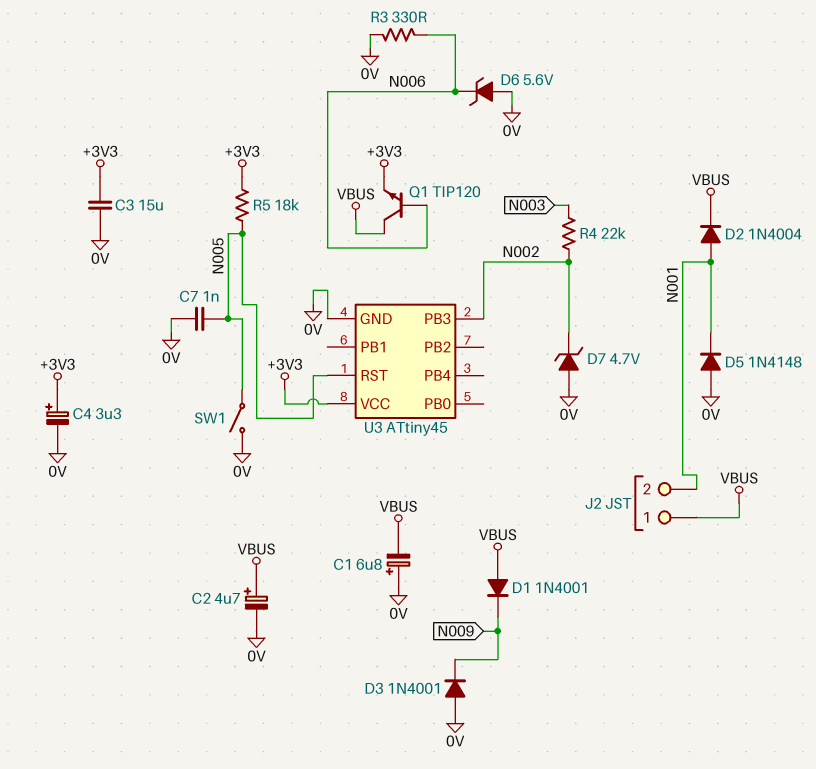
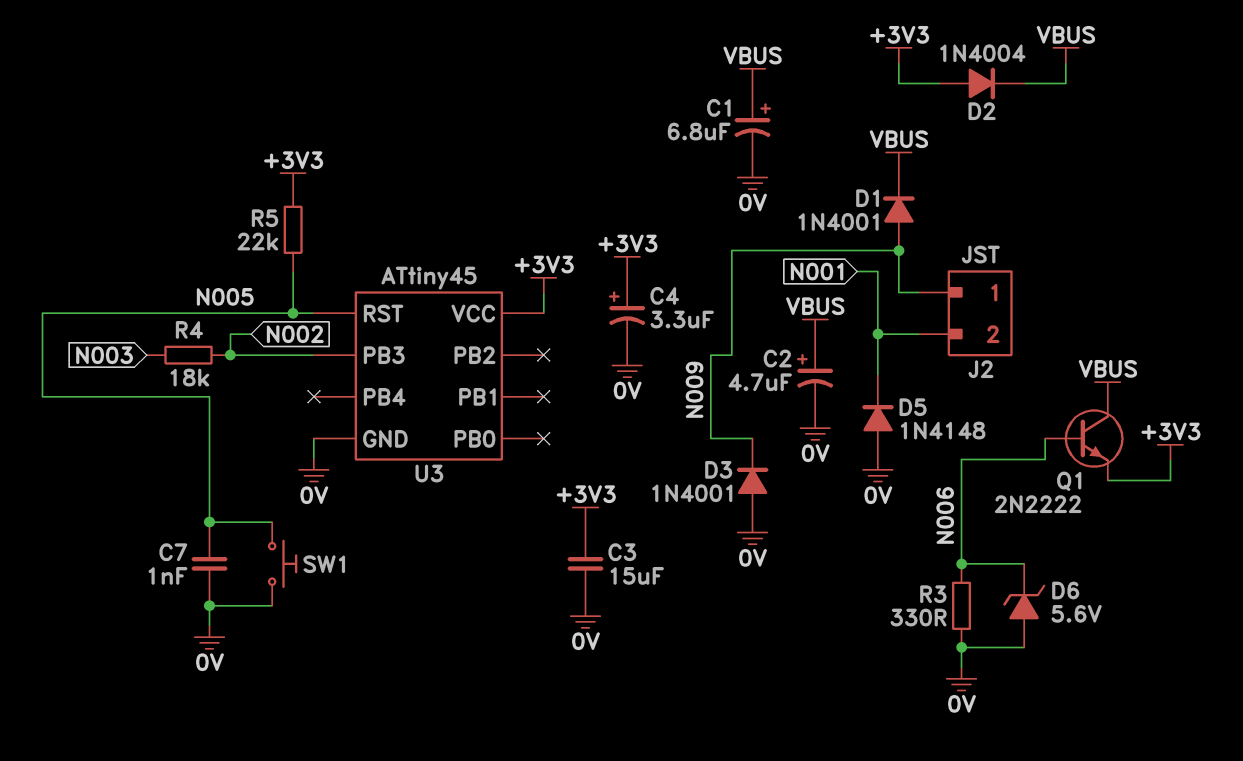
C1: 6.8uF (plus 0V, minus VBUS) -> 6.8uF (plus VBUS, minus 0V)
D1: diode 1N4001 (A VBUS, K N009) -> diode 1N4001 (A N009, K VBUS)
D2: diode 1N4004 (A N001, K VBUS) -> diode 1N4004 (A +3V3, K VBUS)
D7: zener 4.7V (A 0V, K N002) -> none
J2 pin 1: VBUS -> N009
Q1: NPN TIP120 (B N006, C VBUS, E +3V3) -> NPN 2N2222 (B N006, C VBUS, E +3V3)
R4: 22k (N002, N003) -> 18k (N002, N003)
R5: 18k (+3V3, N005) -> 22k (+3V3, N005)
SW1: switch (0V, N005) -> button (0V, N005)

